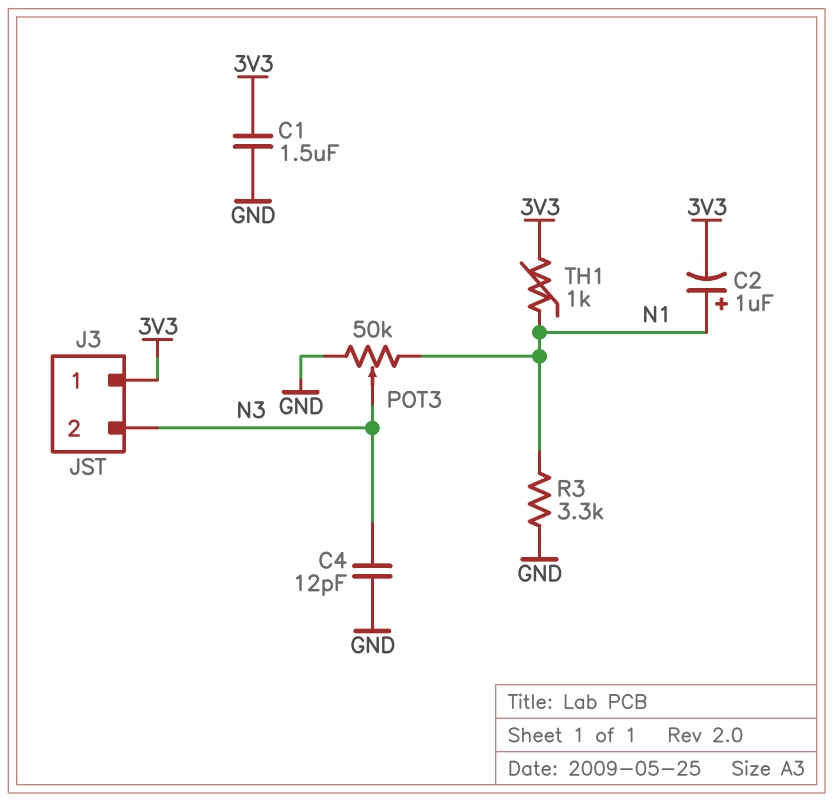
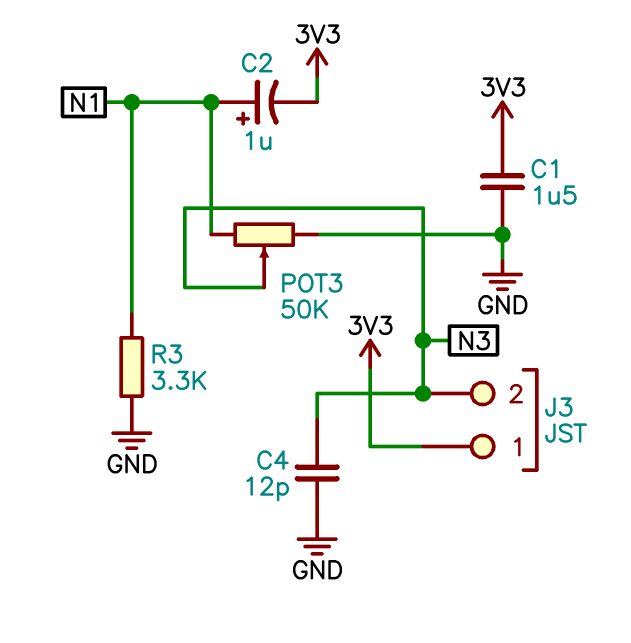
TH1: 1k (3V3, N1) -> none

